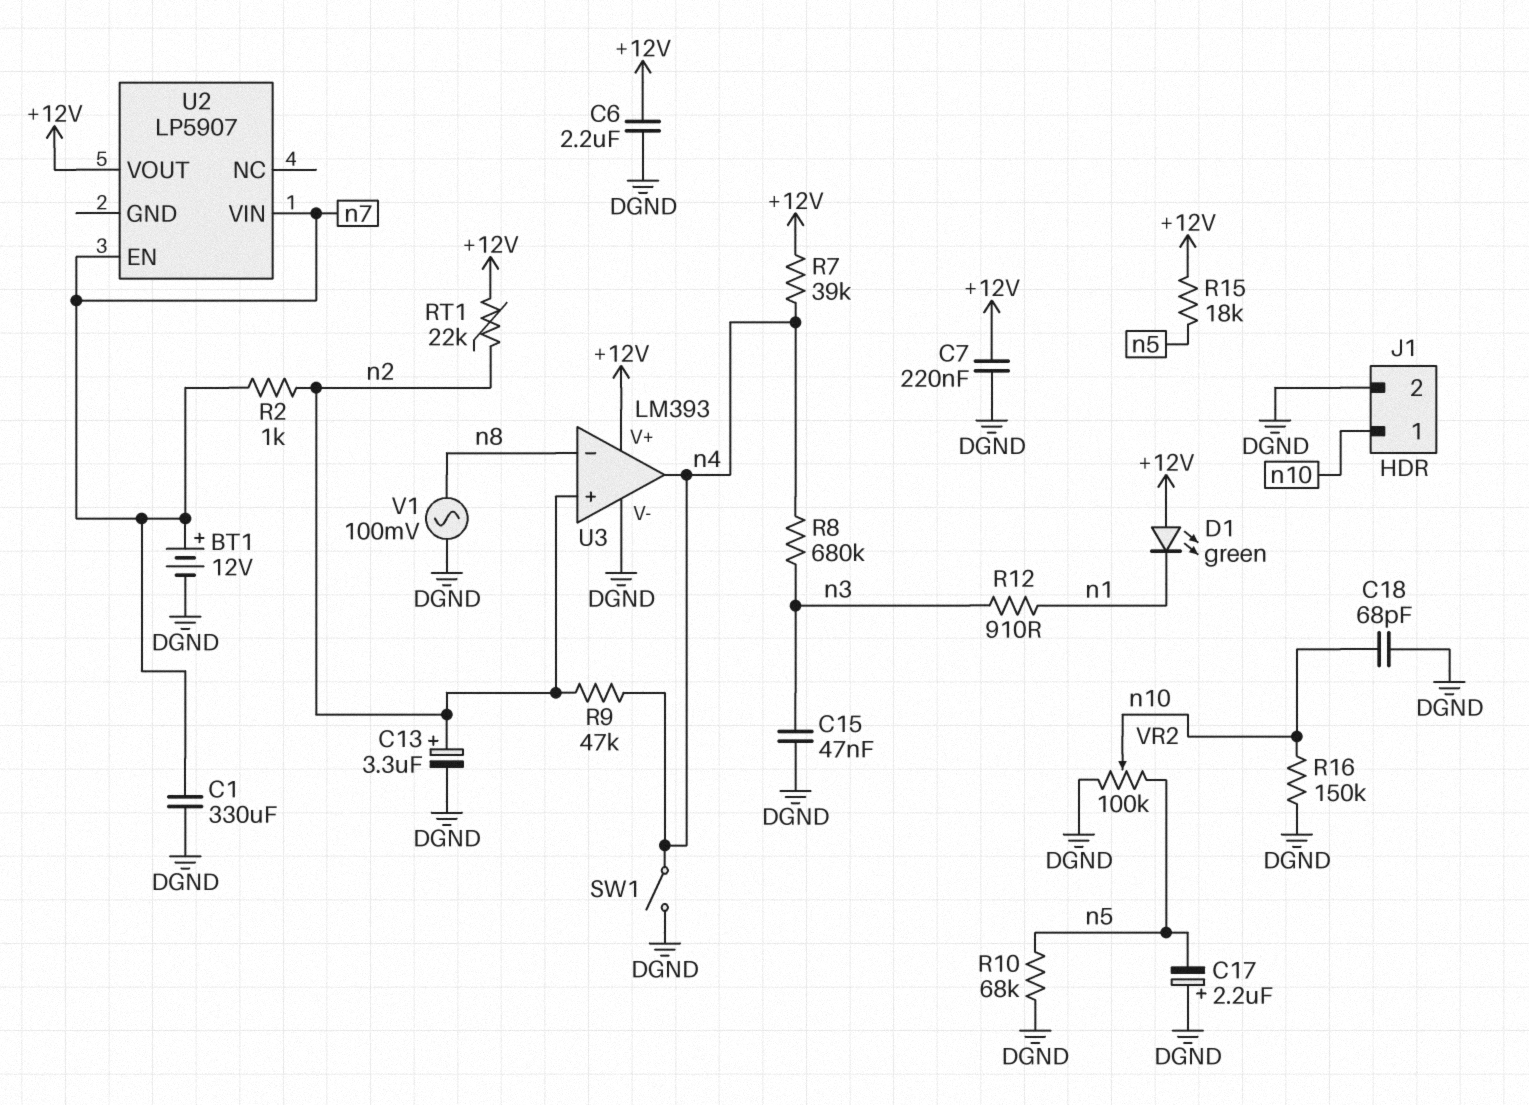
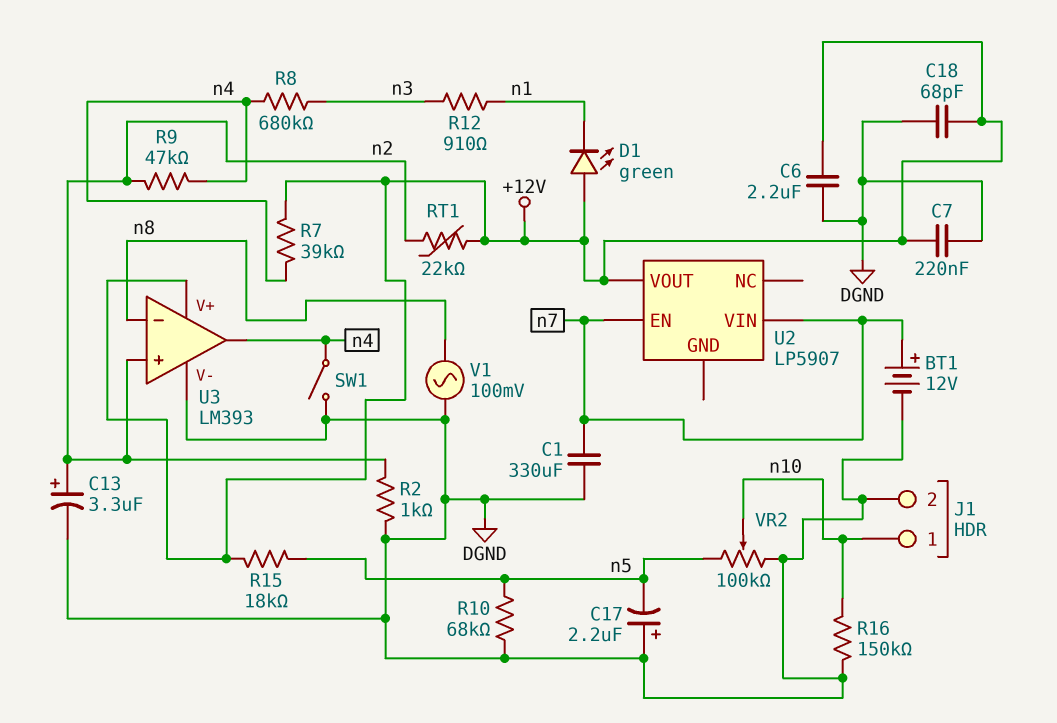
C15: 47nF (DGND, n3) -> none
C18: 68pF (DGND, n10) -> 68pF (+12V, DGND)
R2: 1k (n2, n7) -> 1k (DGND, n2)

